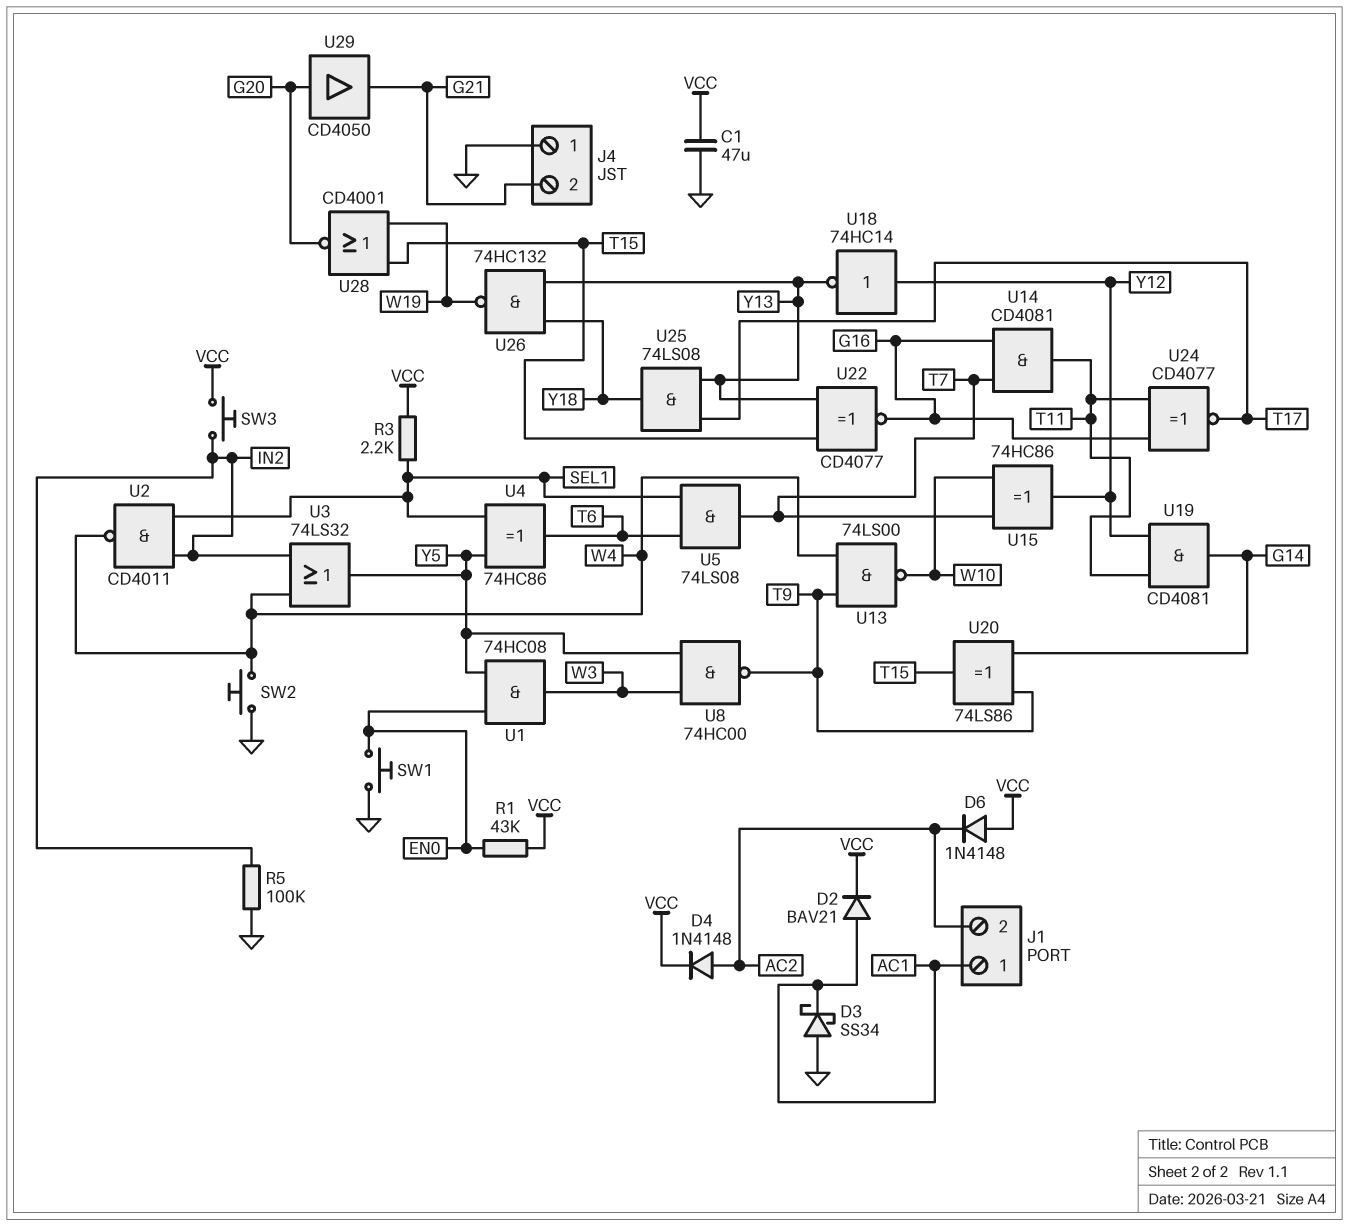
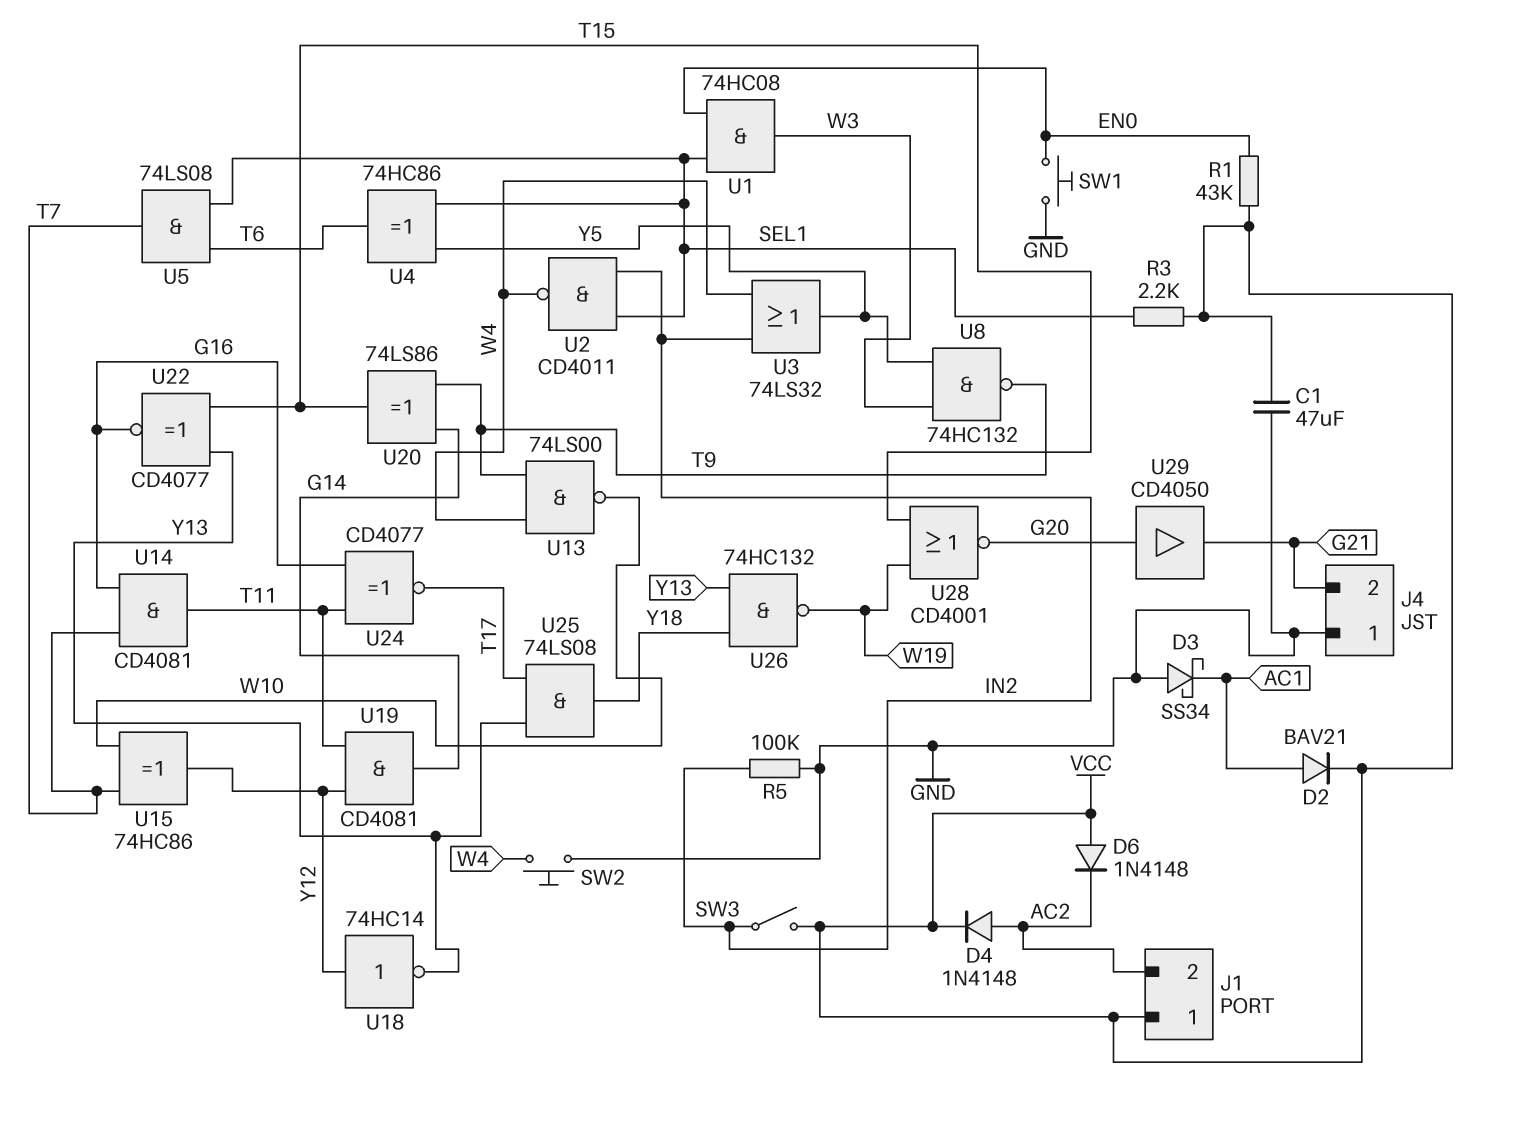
J1 pin 1: AC1 -> VCC
SW3: button (IN2, VCC) -> switch (IN2, VCC)
U1: AND 74HC08 (in EN0, in Y5, out W3) -> AND 74HC08 (in EN0, in SEL1, out W3)
U8: NAND 74HC00 (in W3, in Y5, out T9) -> NAND 74HC132 (in W3, in Y5, out T9)

